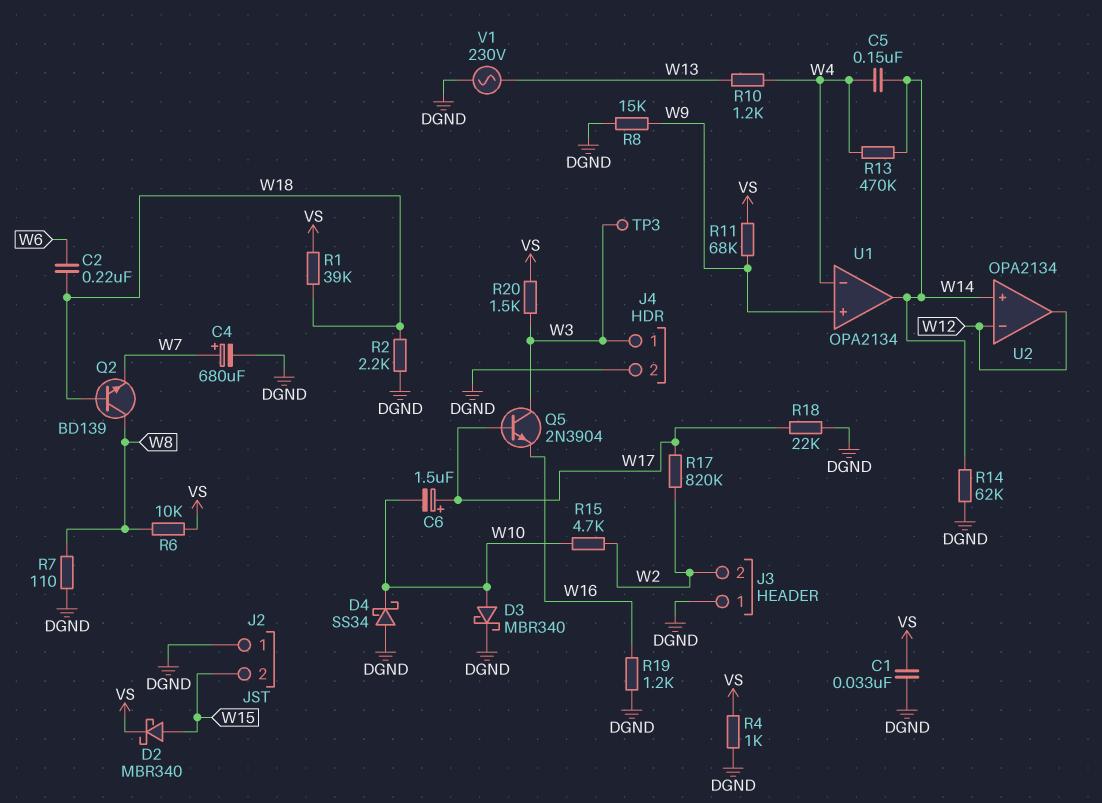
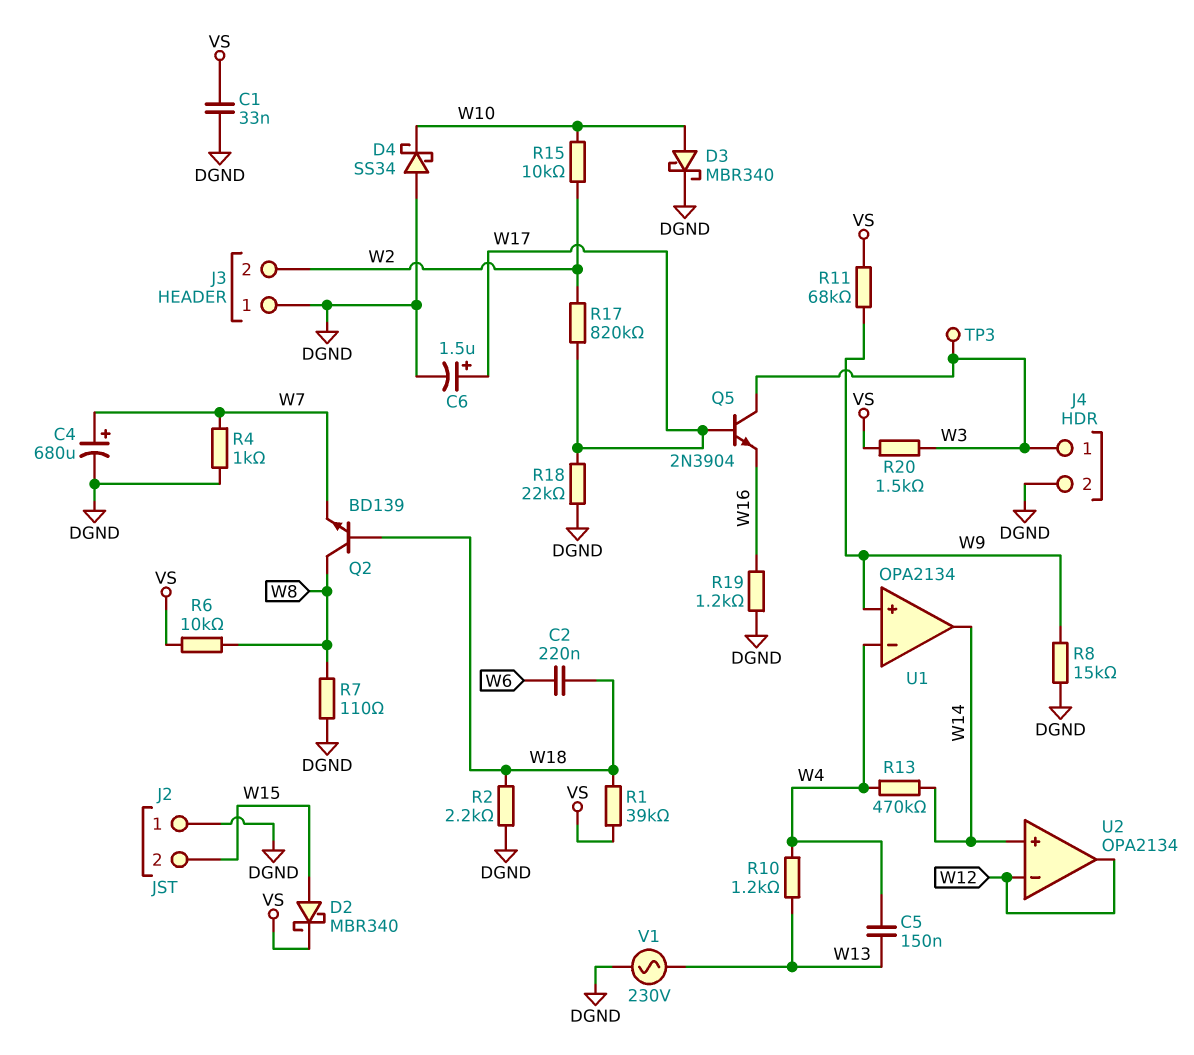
C5: 150nF (W4, W14) -> 150nF (W4, W13)
C6: 1.5uF (plus W17, minus W10) -> 1.5uF (plus W17, minus DGND)
R4: 1k (DGND, VS) -> 1k (DGND, W7)
R14: 62k (DGND, W14) -> none
R15: 4.7k (W2, W10) -> 10k (W2, W10)

